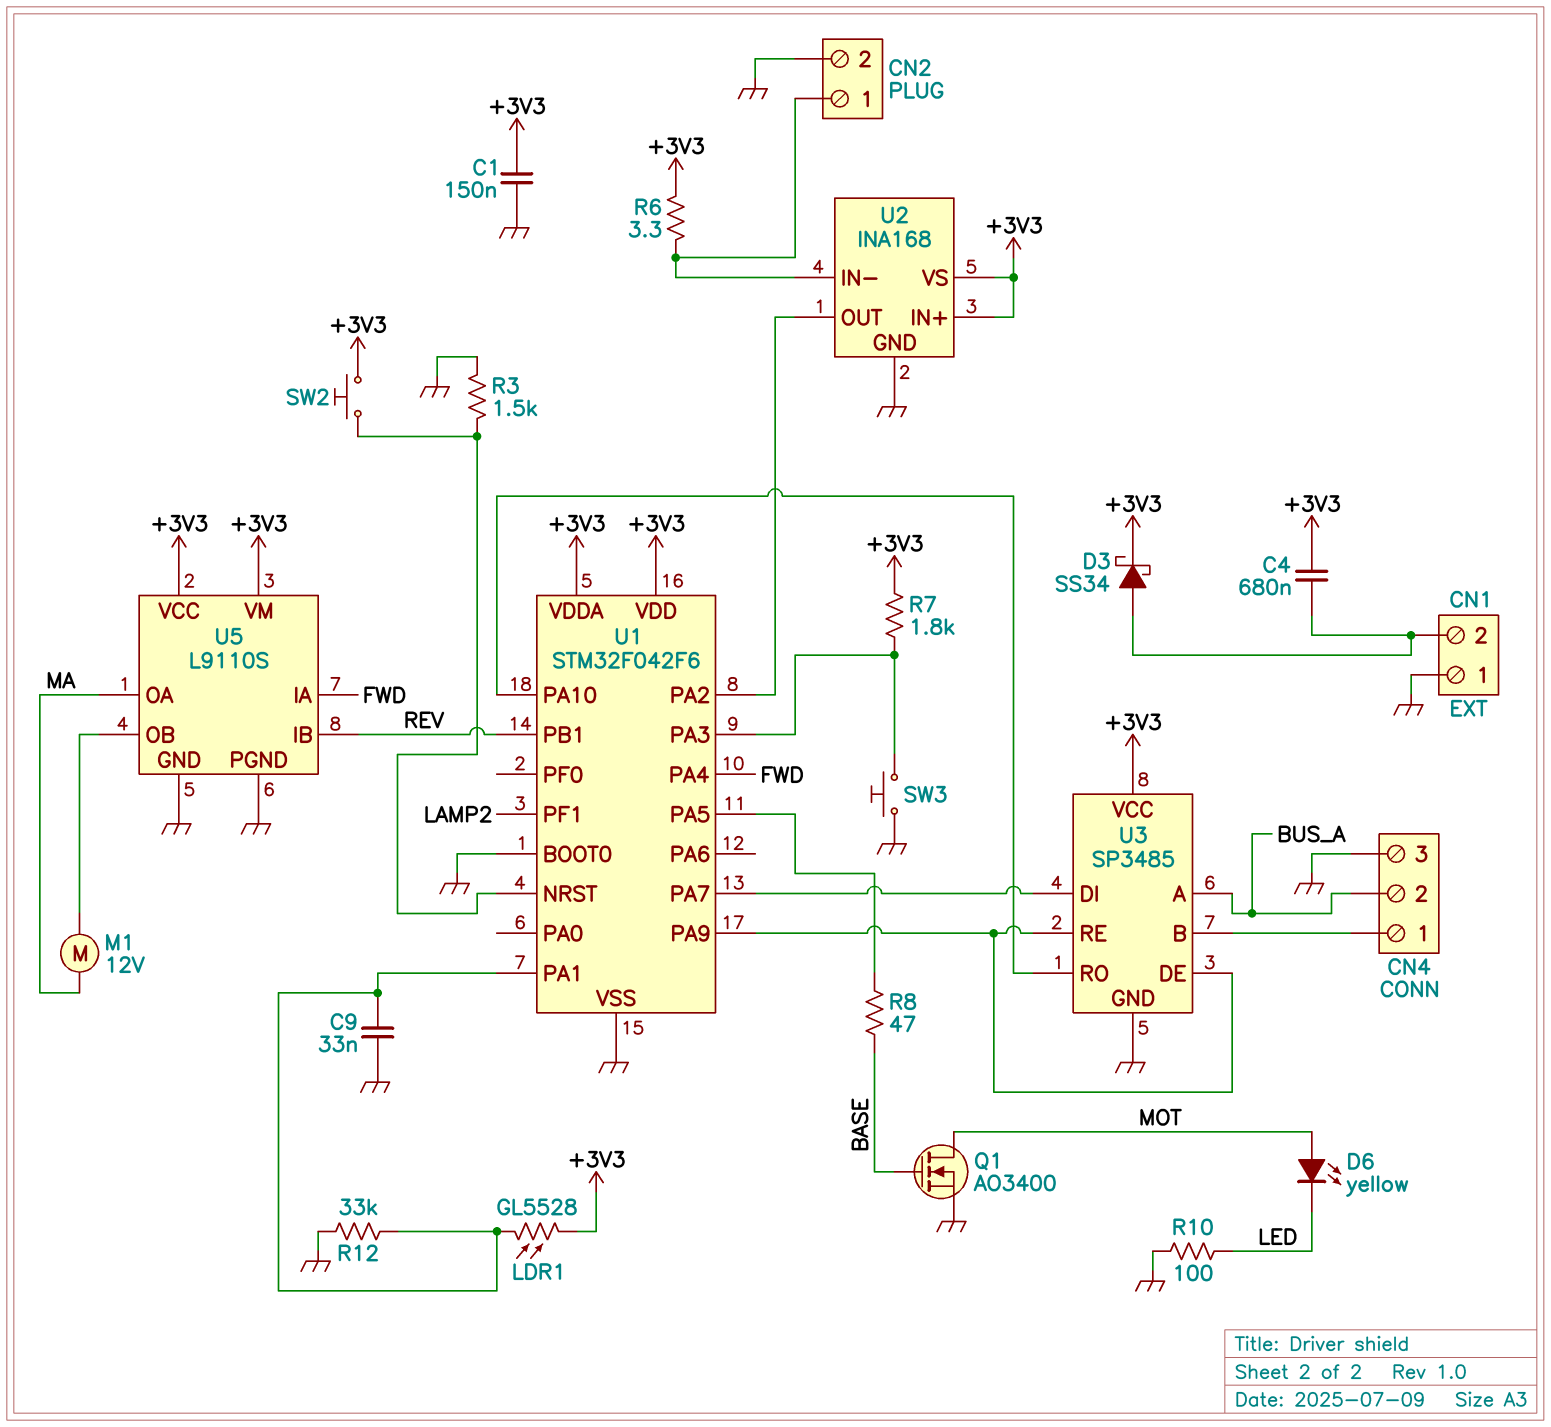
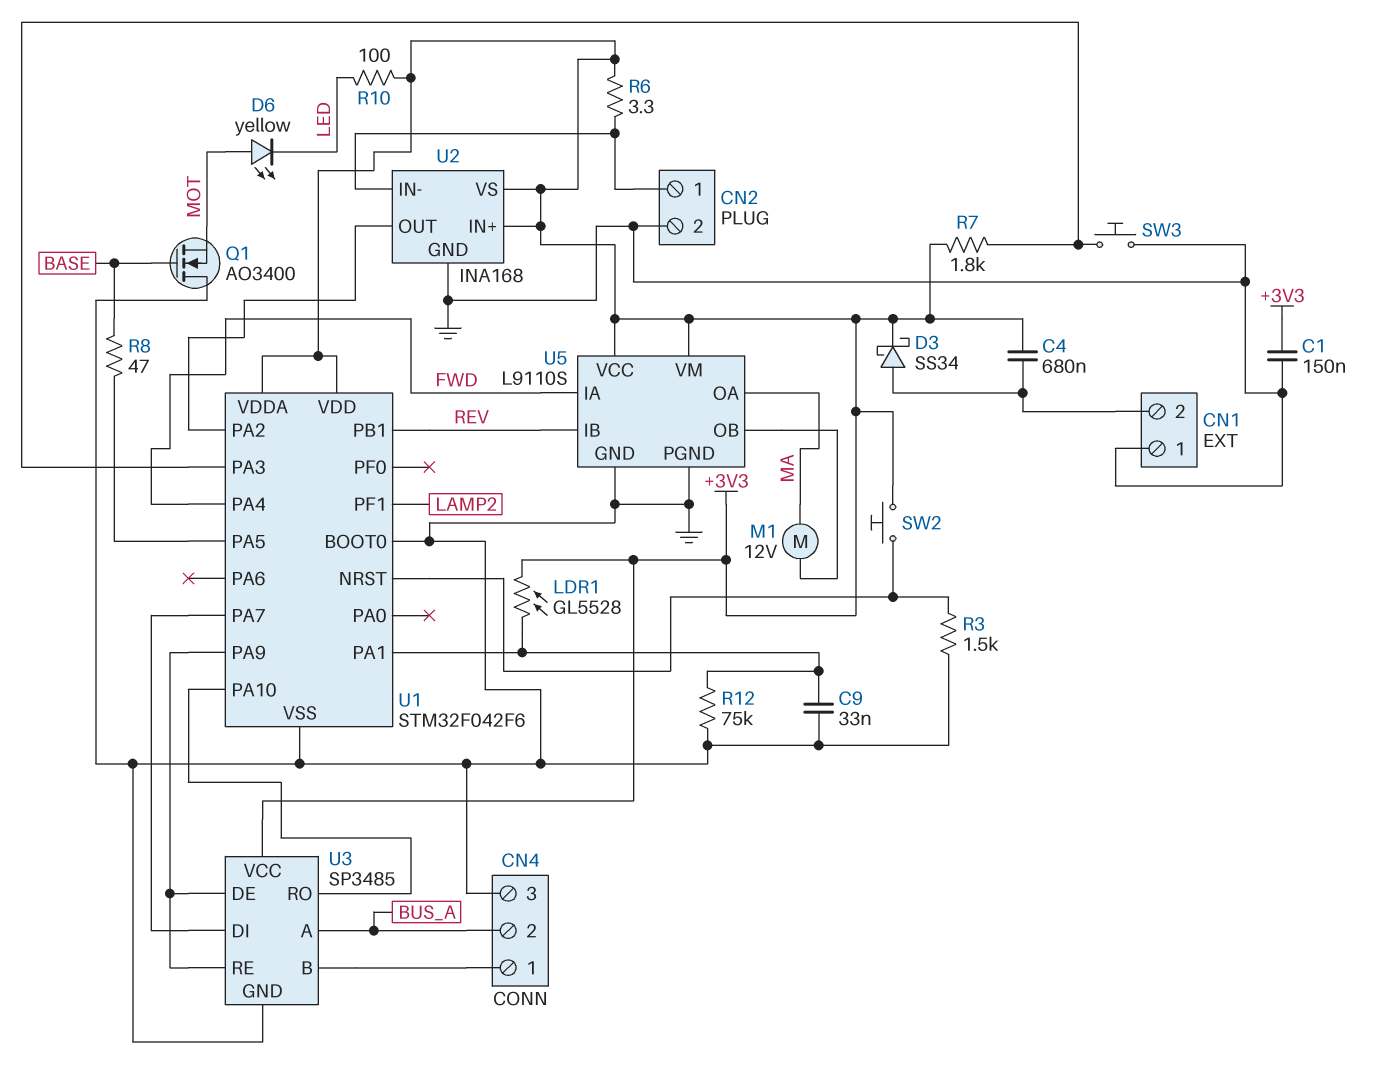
Q1: NMOS AO3400 (G BASE, D MOT, S GND) -> NMOS AO3400 (G BASE, D GND, S MOT)
R10: 100 (GND, LED) -> 100 (+3V3, LED)
R12: 33k (GND, U1/PA1) -> 75k (GND, U1/PA1)

